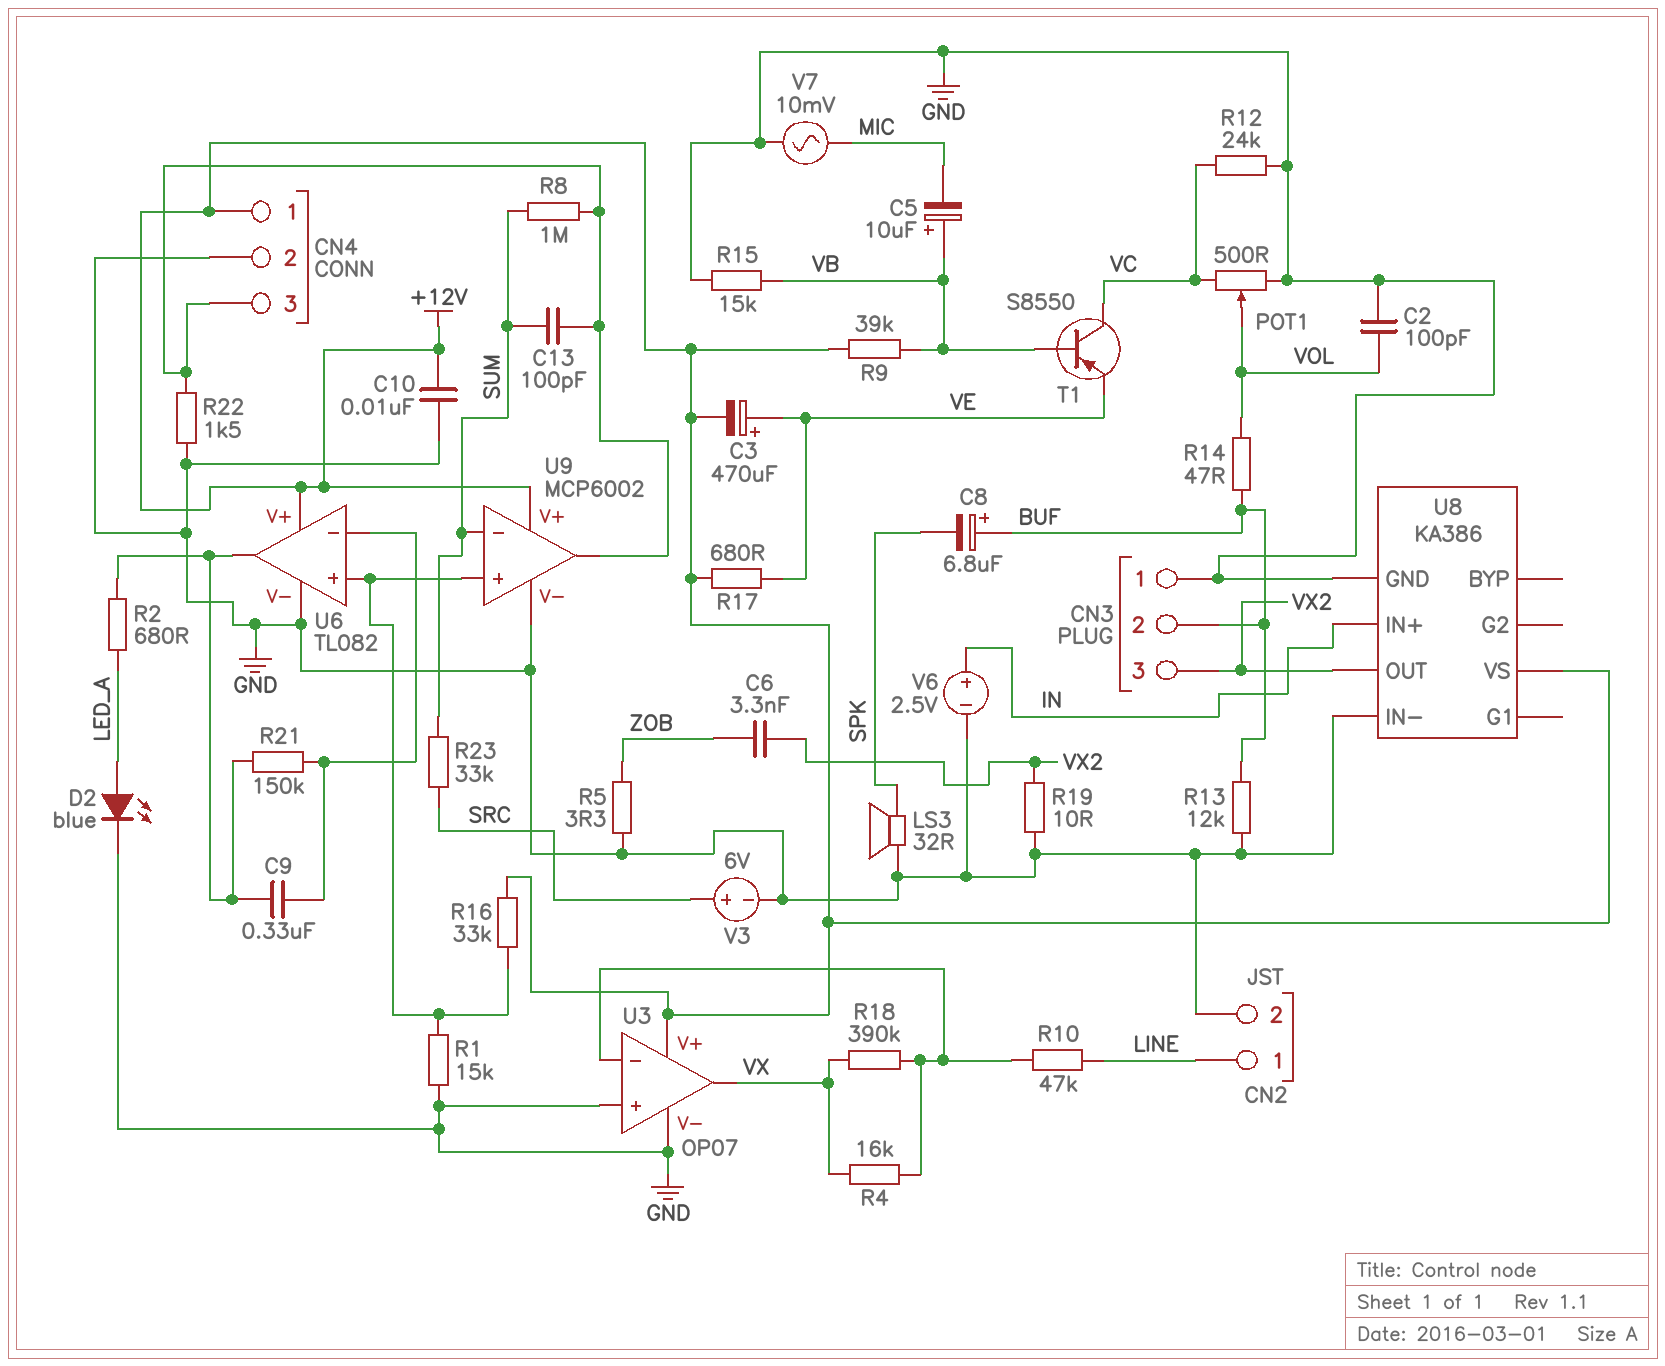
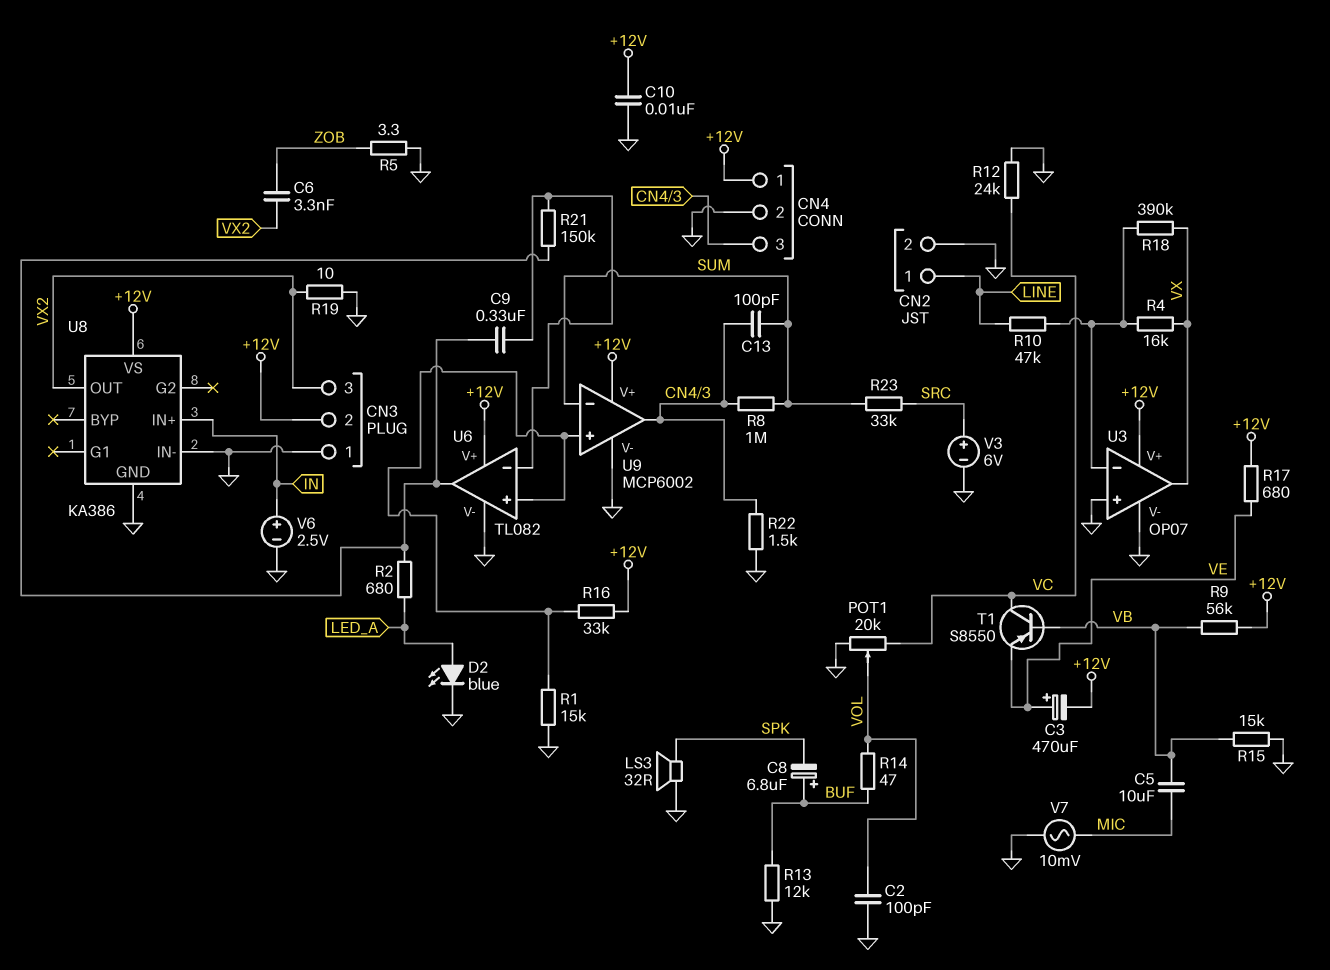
C5: 10uF (plus VB, minus MIC) -> 10uF (MIC, VB)
CN3 pin 2: BUF -> +12V
POT1: 500 (GND, VC, wiper VOL) -> 20k (GND, VC, wiper VOL)
R9: 39k (+12V, VB) -> 56k (+12V, VB)

